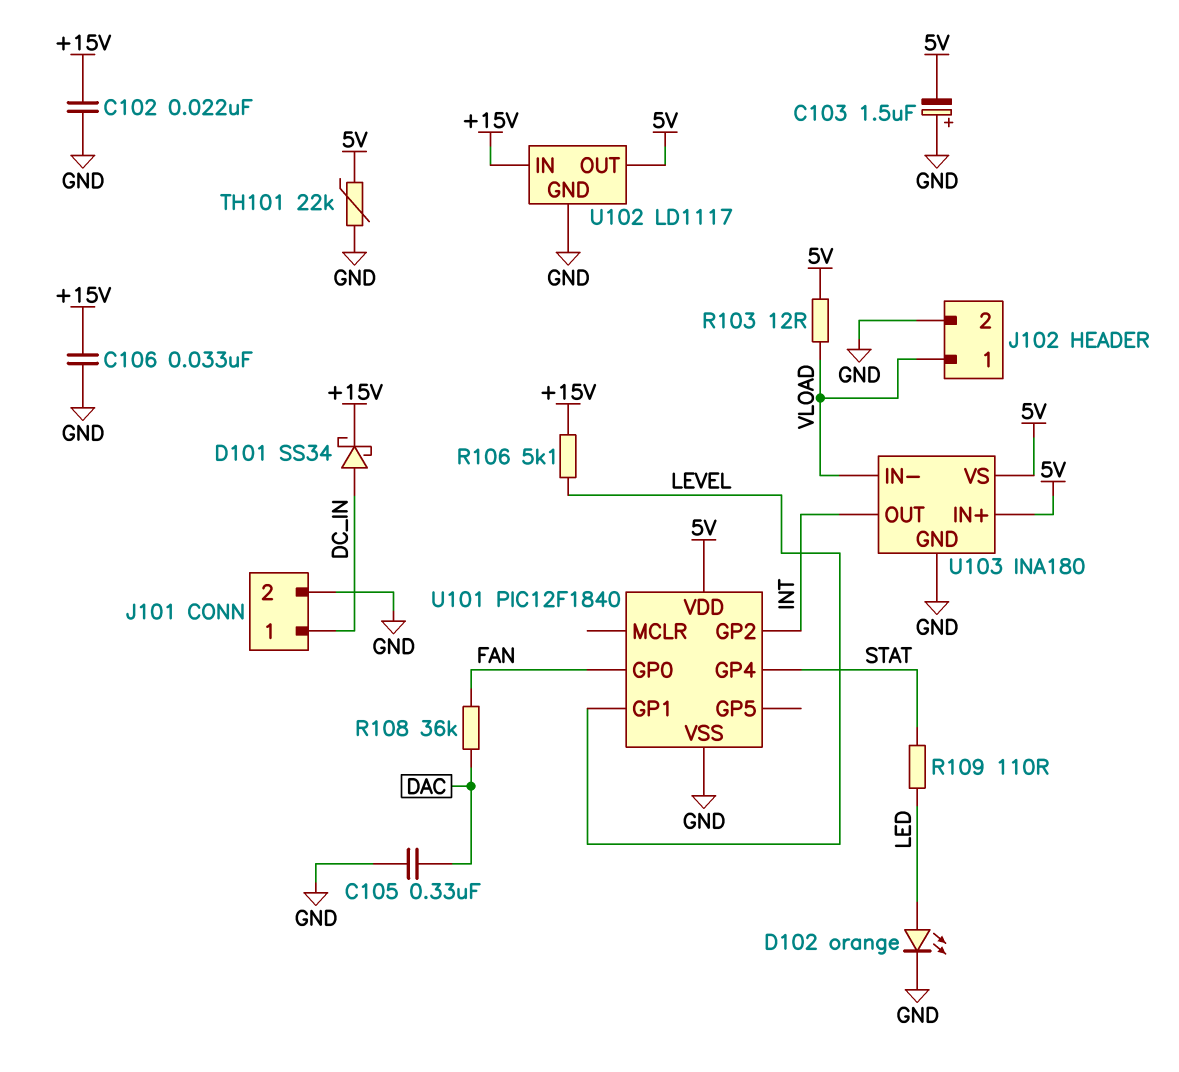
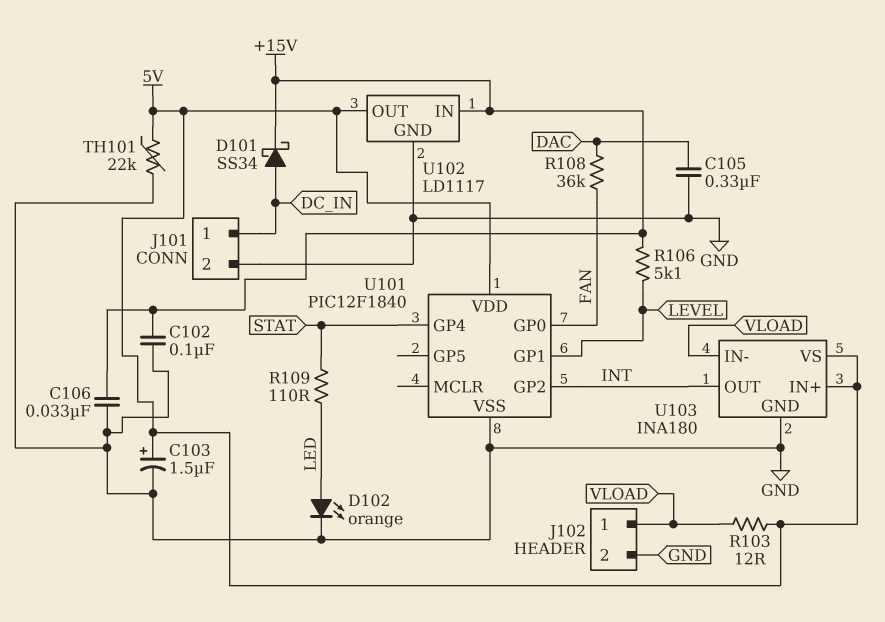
C102: 22nF (+15V, GND) -> 100nF (+15V, GND)
C103: 1.5uF (plus GND, minus 5V) -> 1.5uF (plus 5V, minus GND)

